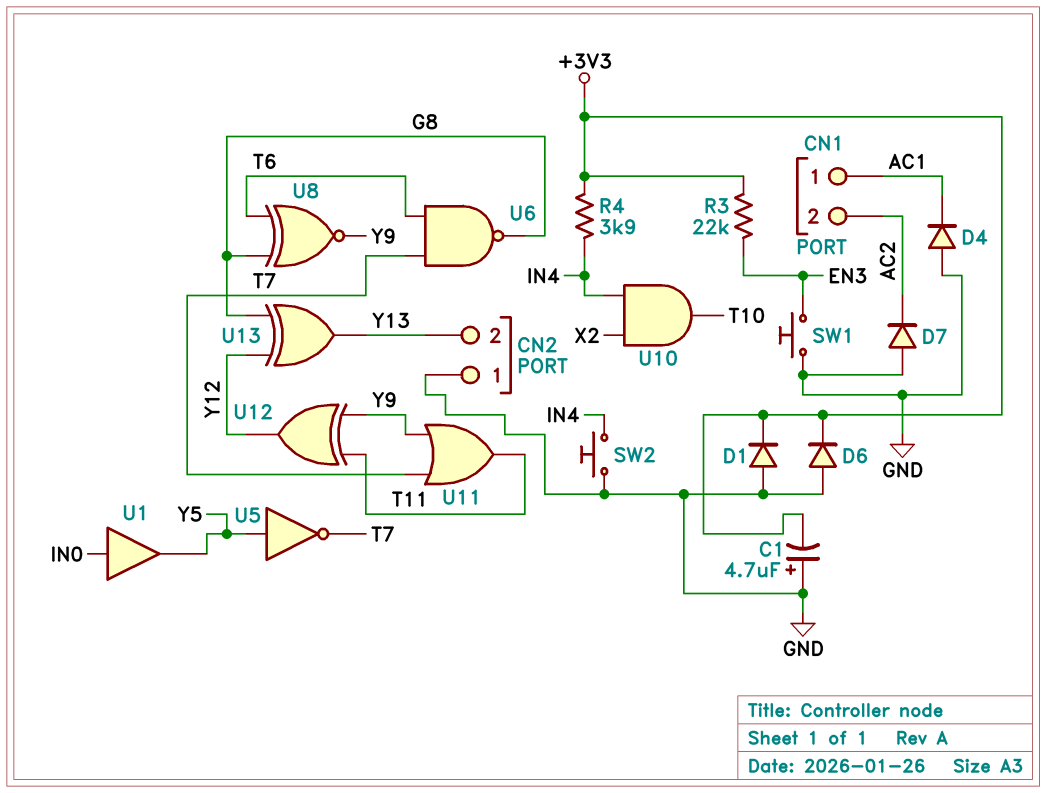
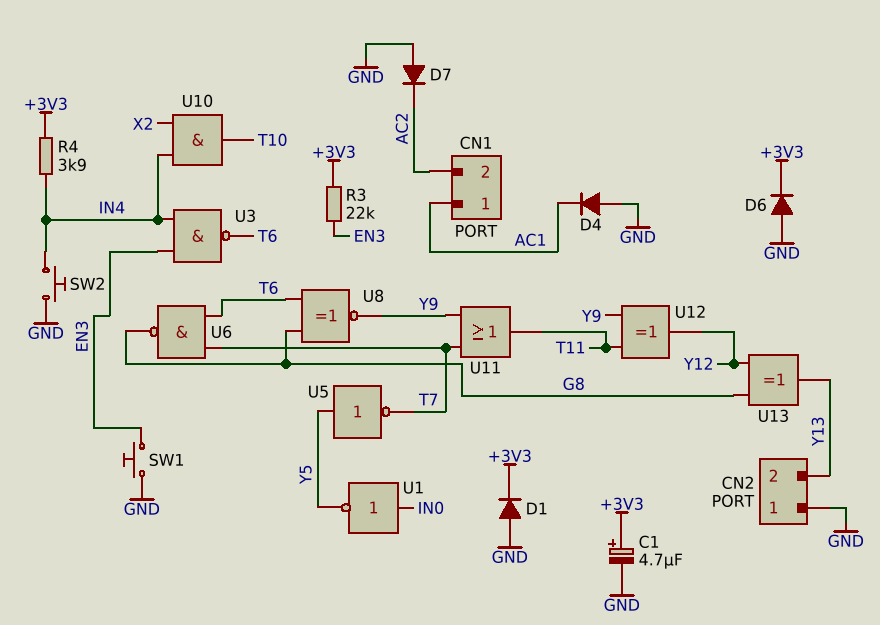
C1: 4.7uF (plus GND, minus +3V3) -> 4.7uF (plus +3V3, minus GND)
U1: buffer (in IN0, out Y5) -> NOT (in IN0, out Y5)
U3: none -> NAND (in EN3, in IN4, out T6)

